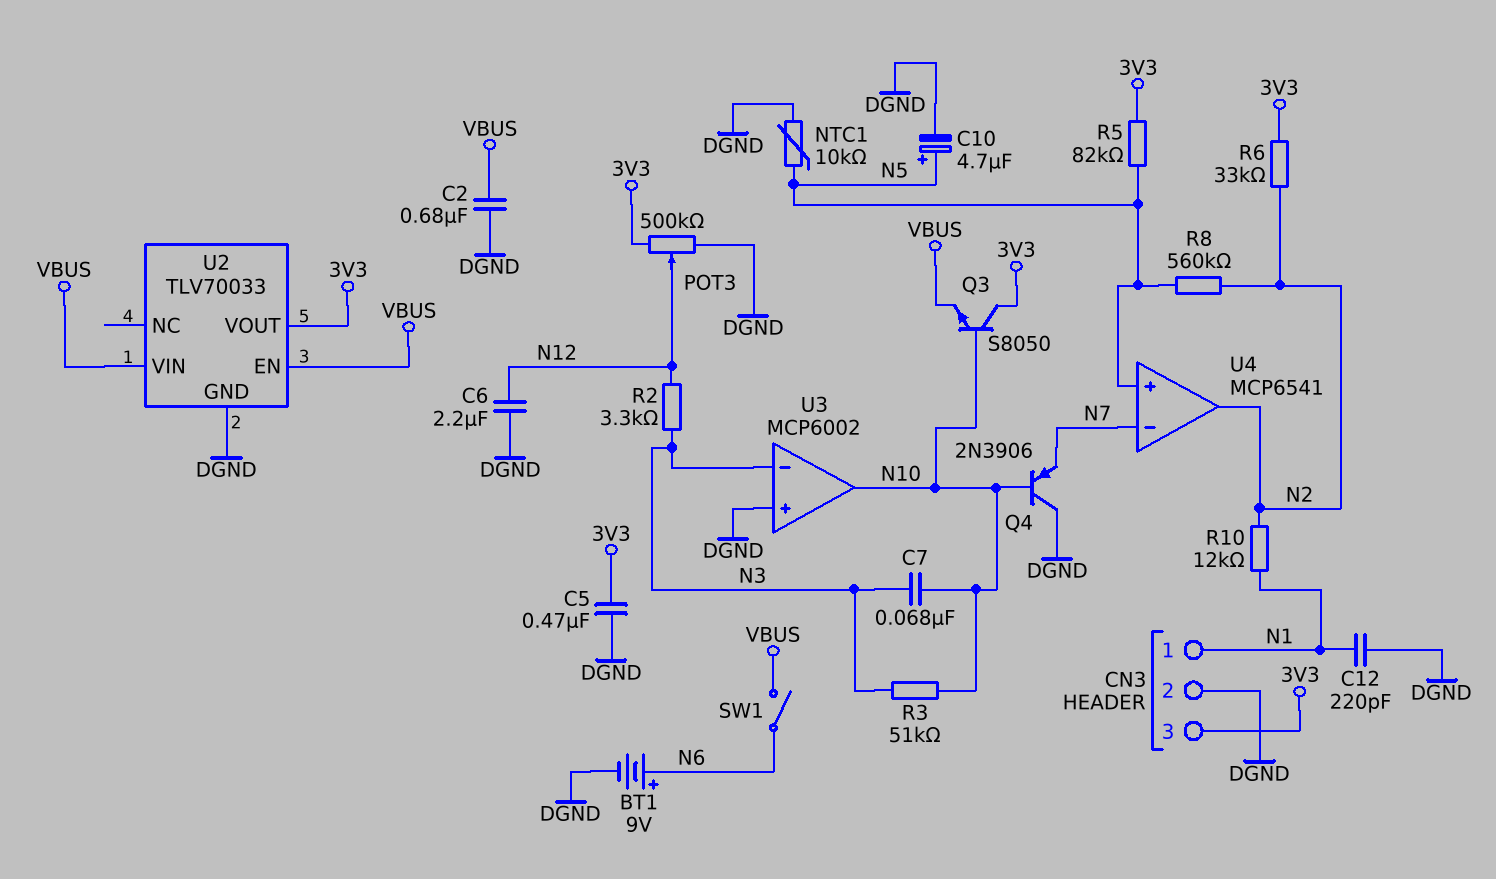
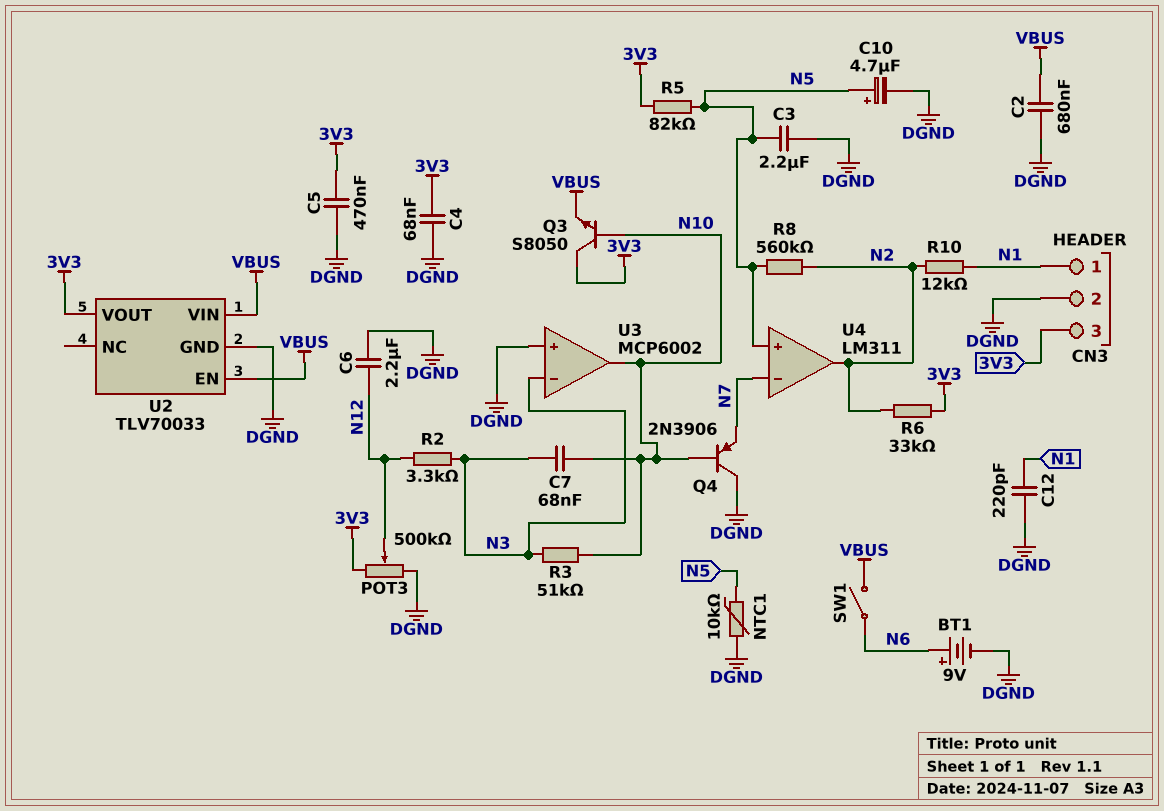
C3: none -> 2.2uF (DGND, N5)
C4: none -> 68nF (3V3, DGND)
U4: MCP6541 -> LM311

